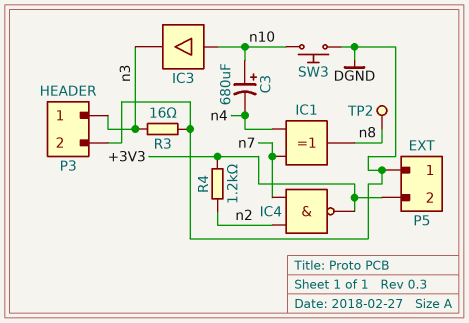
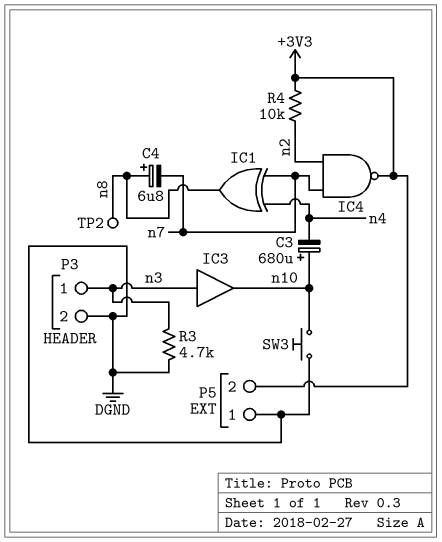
C4: none -> 6.8uF (plus n8, minus n7)
IC3: buffer (in n10, out n3) -> buffer (in n3, out n10)
R3: 16 (DGND, n3) -> 4.7k (DGND, n3)
R4: 1.2k (+3V3, n2) -> 10k (+3V3, n2)

